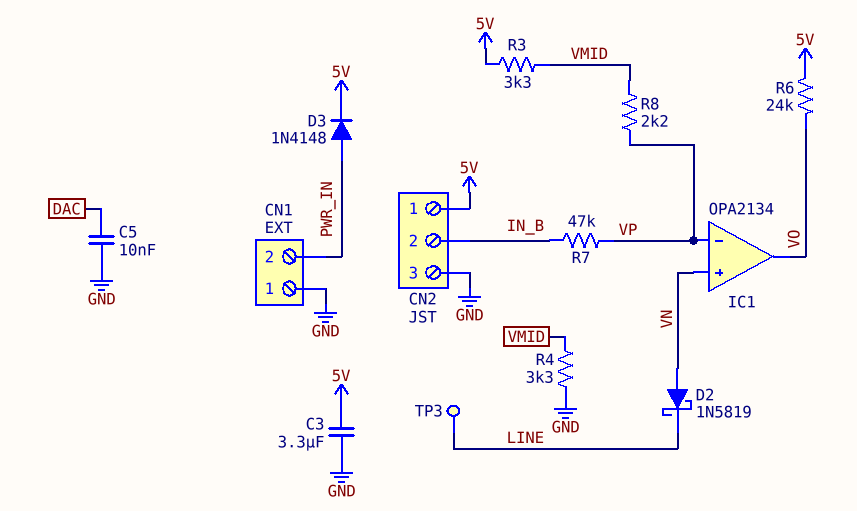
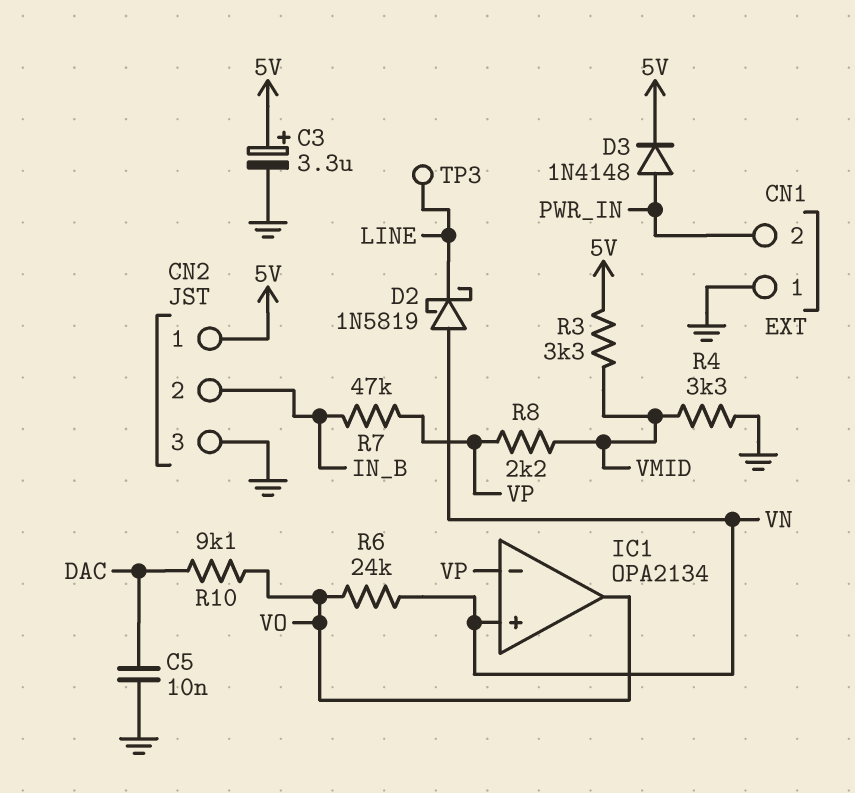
C3: 3.3uF (5V, GND) -> 3.3uF (plus 5V, minus GND)
R6: 24k (5V, VO) -> 24k (VN, VO)
R10: none -> 9.1k (DAC, VO)

